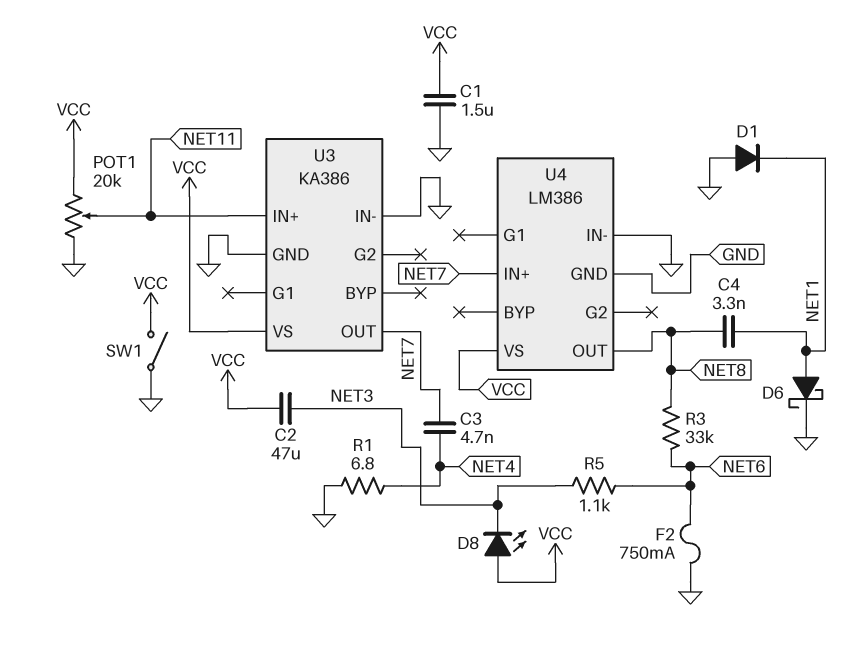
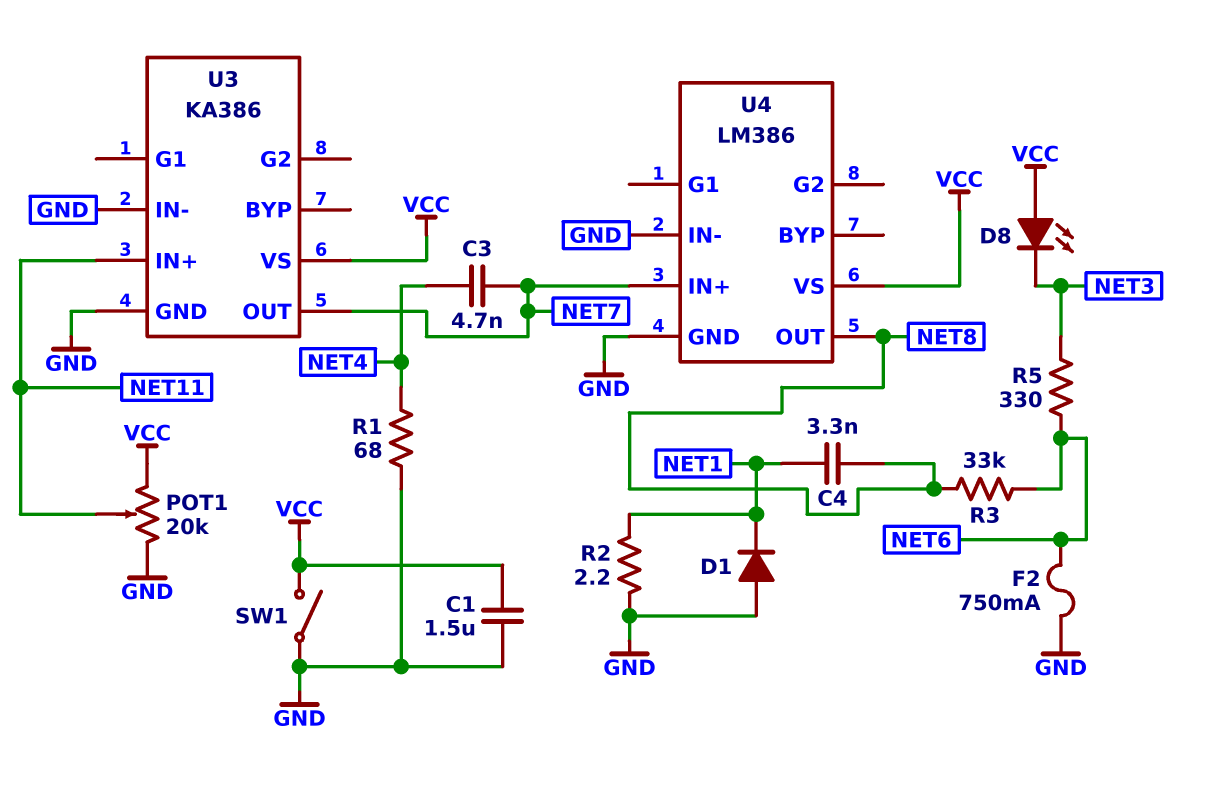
C2: 47uF (NET3, VCC) -> none
D6: schottky (A NET1, K GND) -> none
R1: 6.8 (GND, NET4) -> 68 (GND, NET4)
R2: none -> 2.2 (GND, NET1)
R5: 1.1k (NET3, NET6) -> 330 (NET3, NET6)

